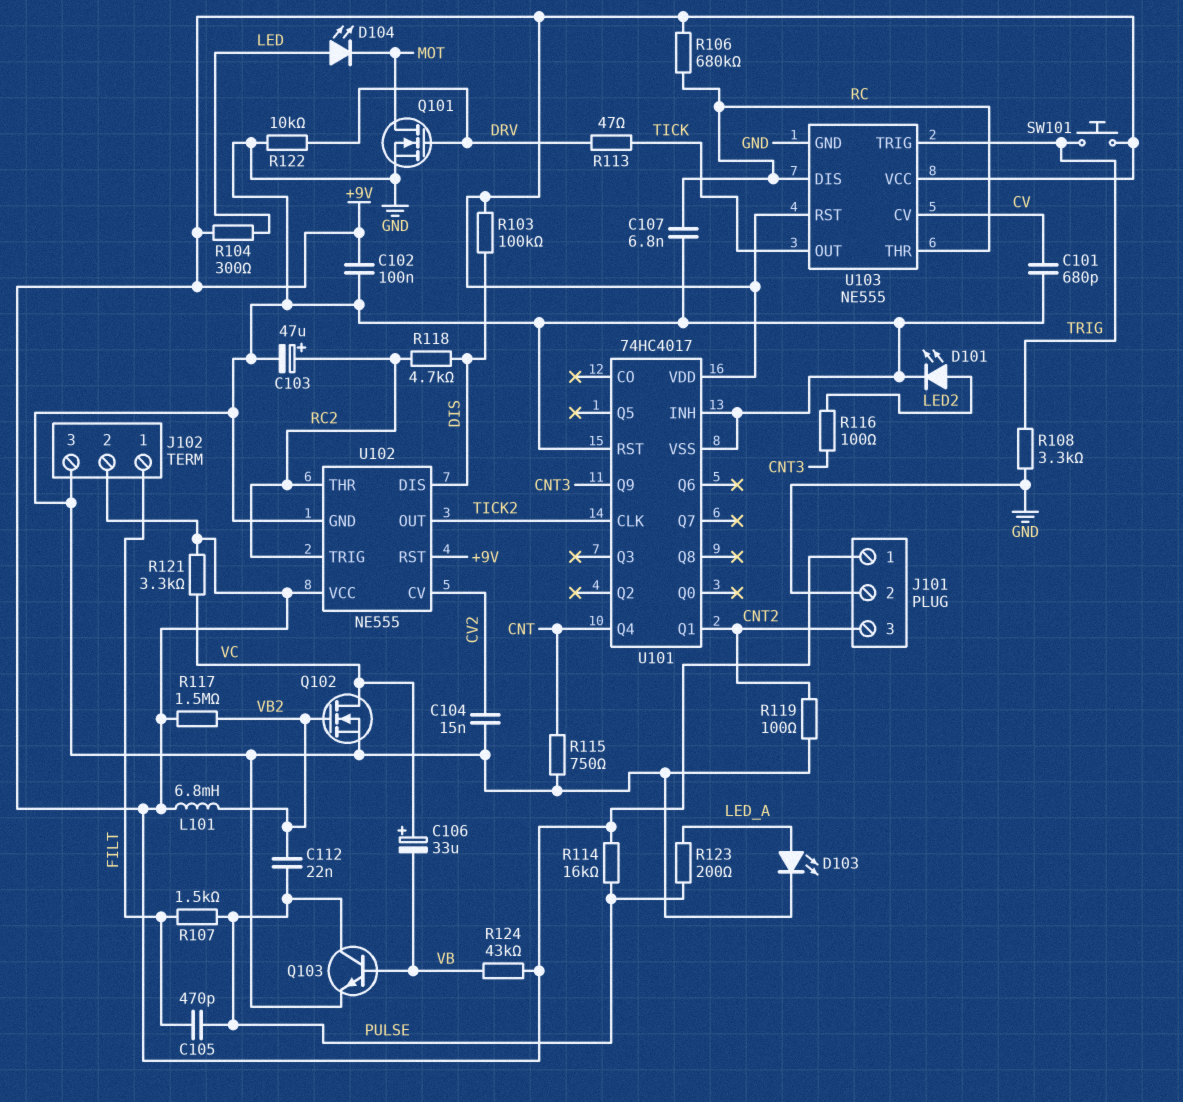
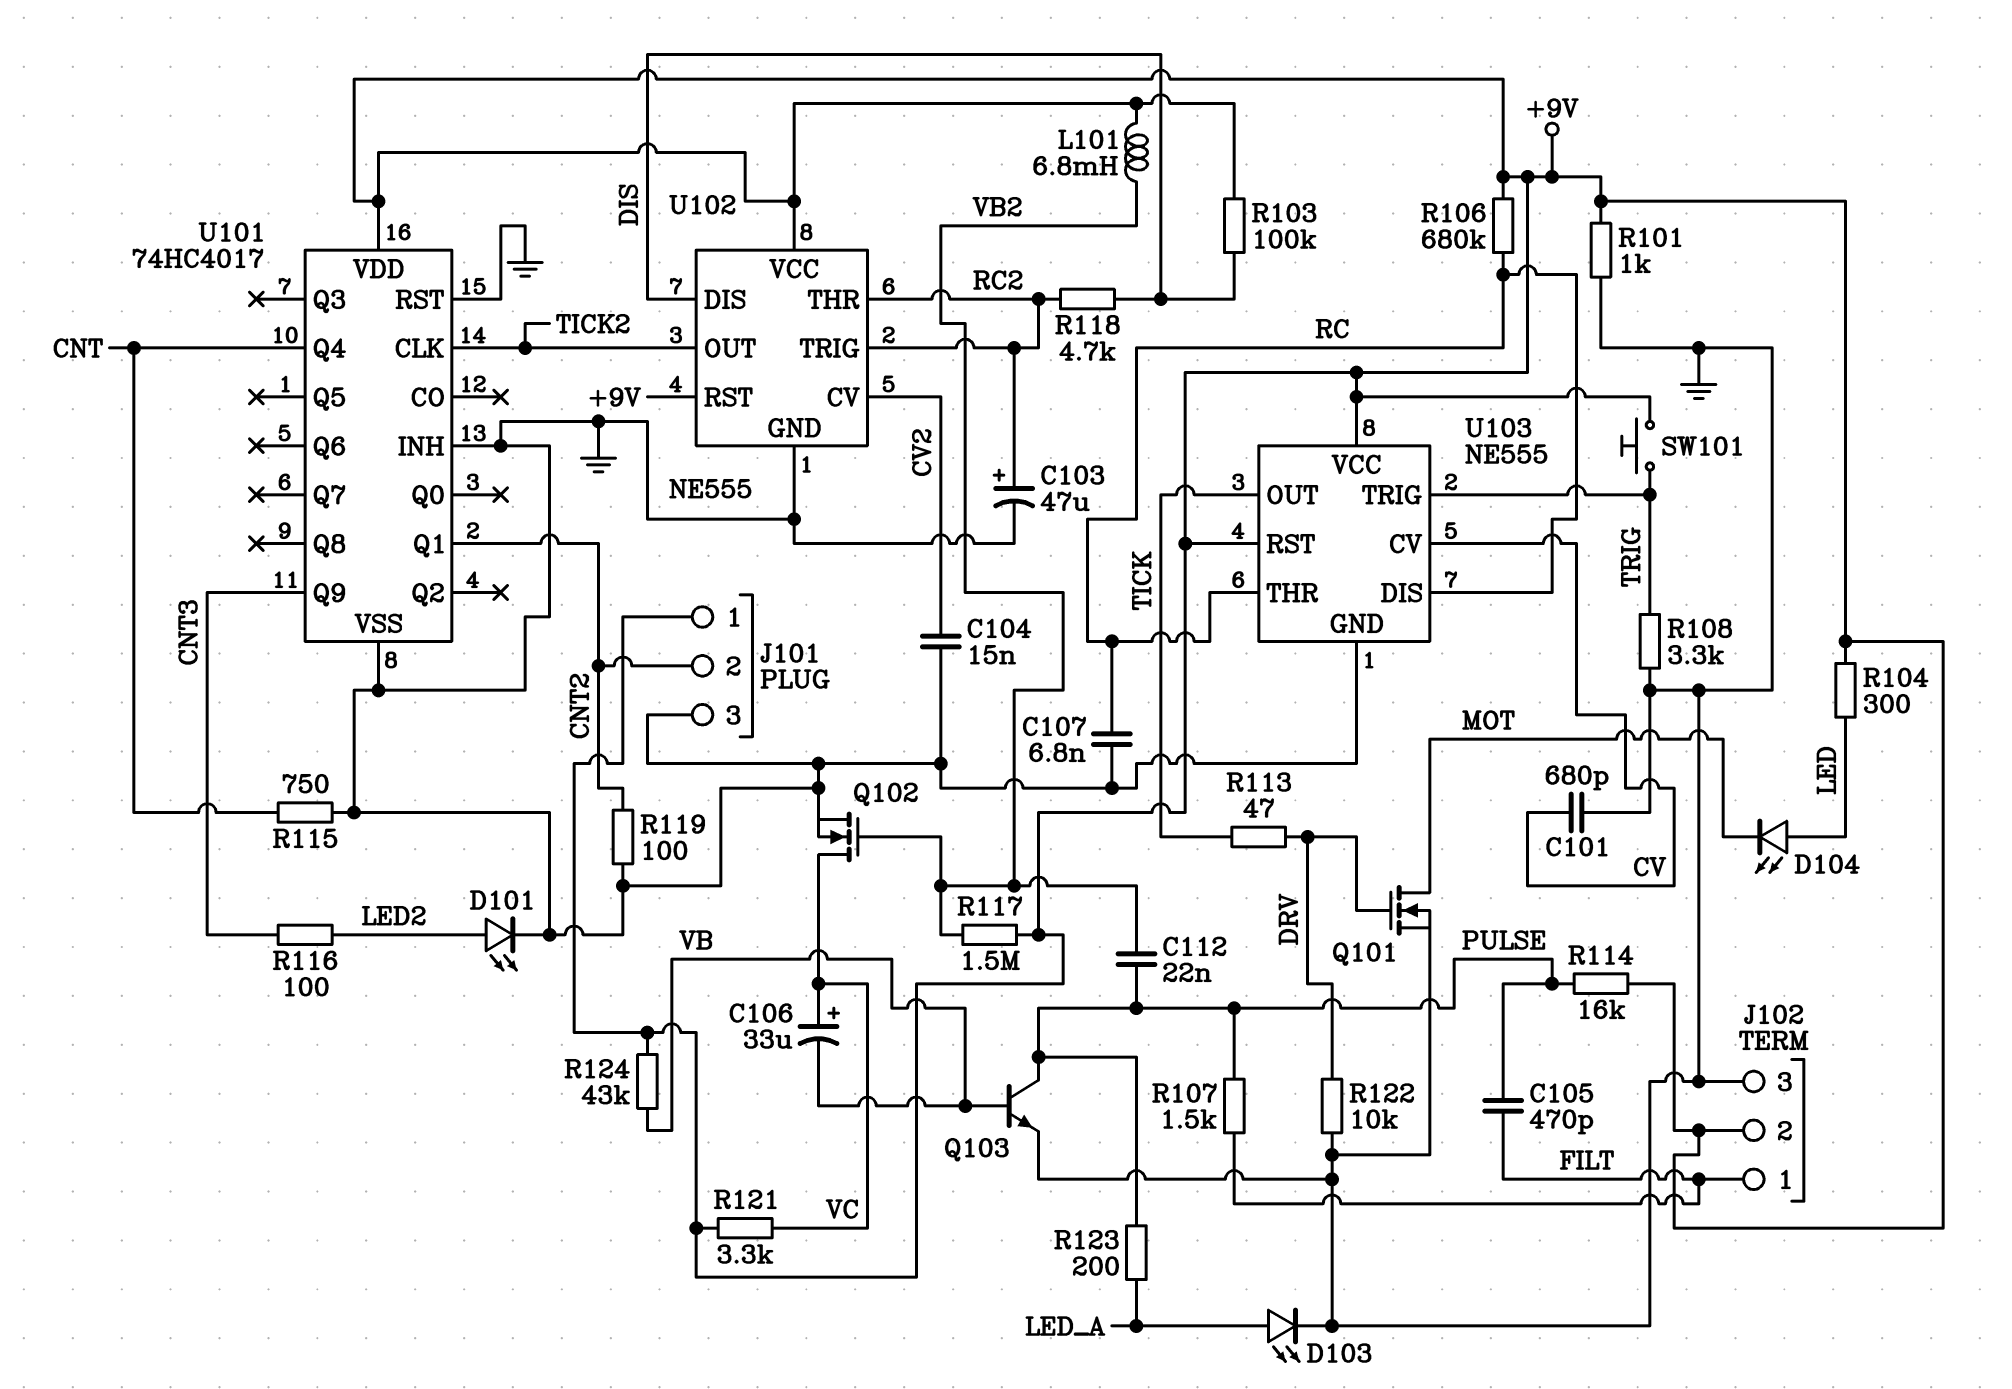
C102: 100nF (+9V, GND) -> none
J101 pin 2: GND -> CNT2
J101 pin 3: CNT2 -> GND
R101: none -> 1k (+9V, GND)

